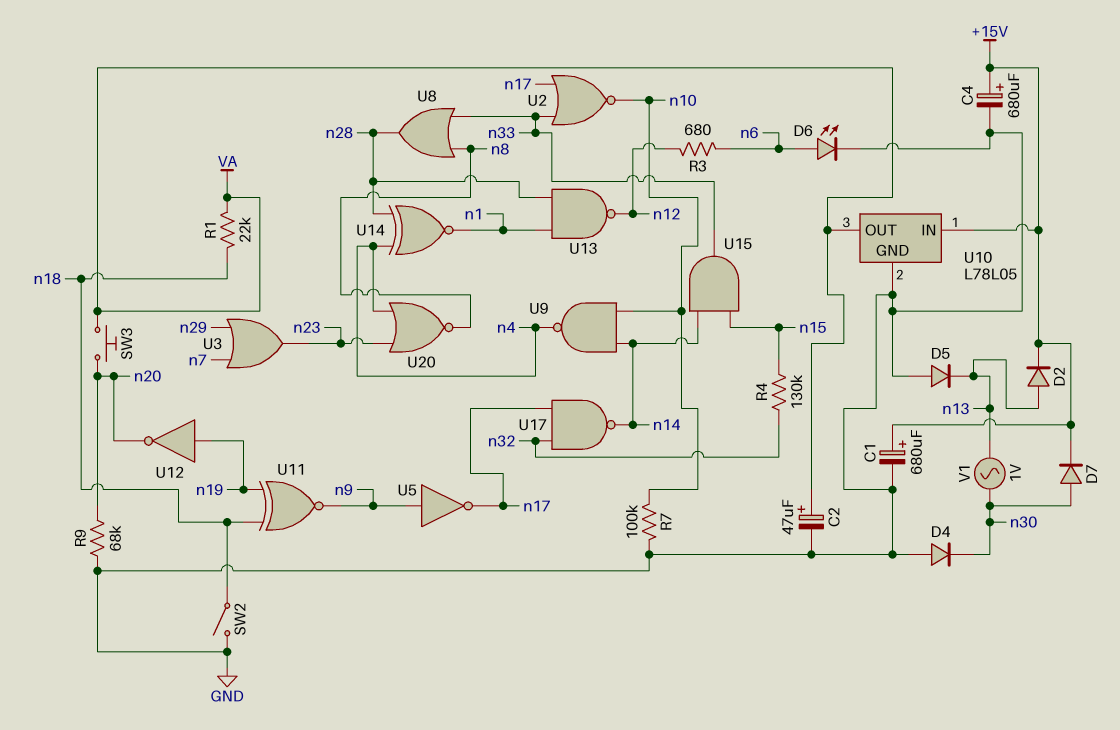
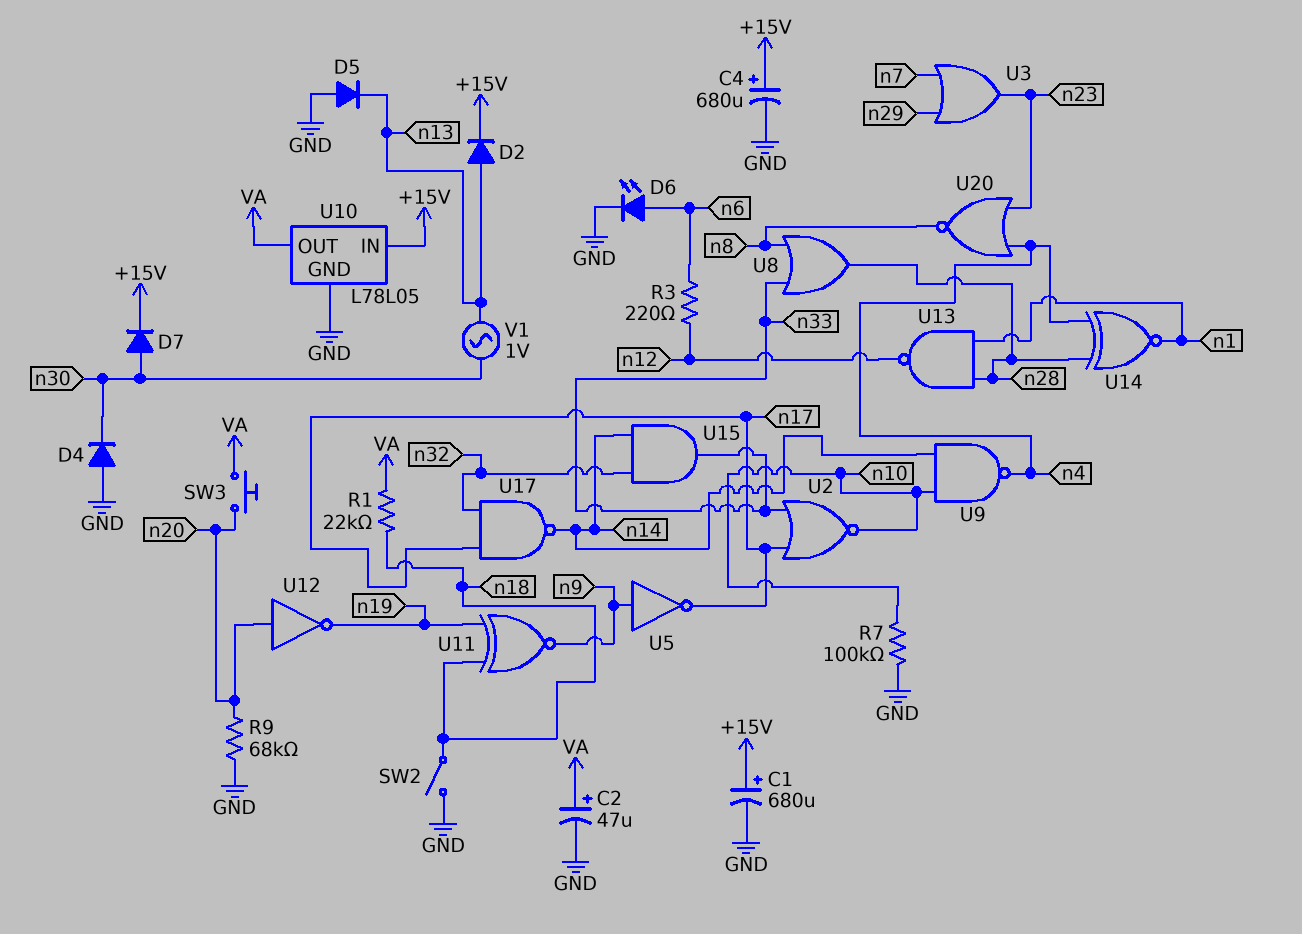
R3: 680 (n6, n12) -> 220 (n6, n12)
R4: 130k (n15, n32) -> none
U12: NOT (in n19, out n20) -> NOT (in n20, out n19)
U15: AND (in n14, in n15, out n33) -> AND (in n14, in n32, out n33)

